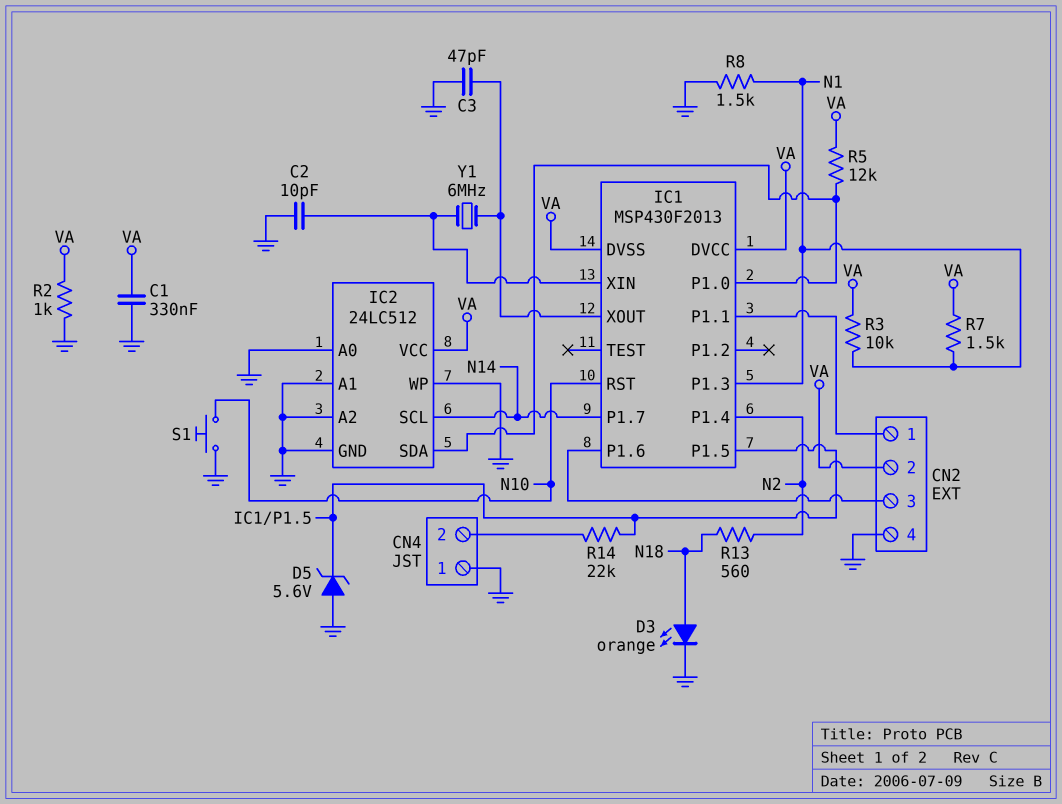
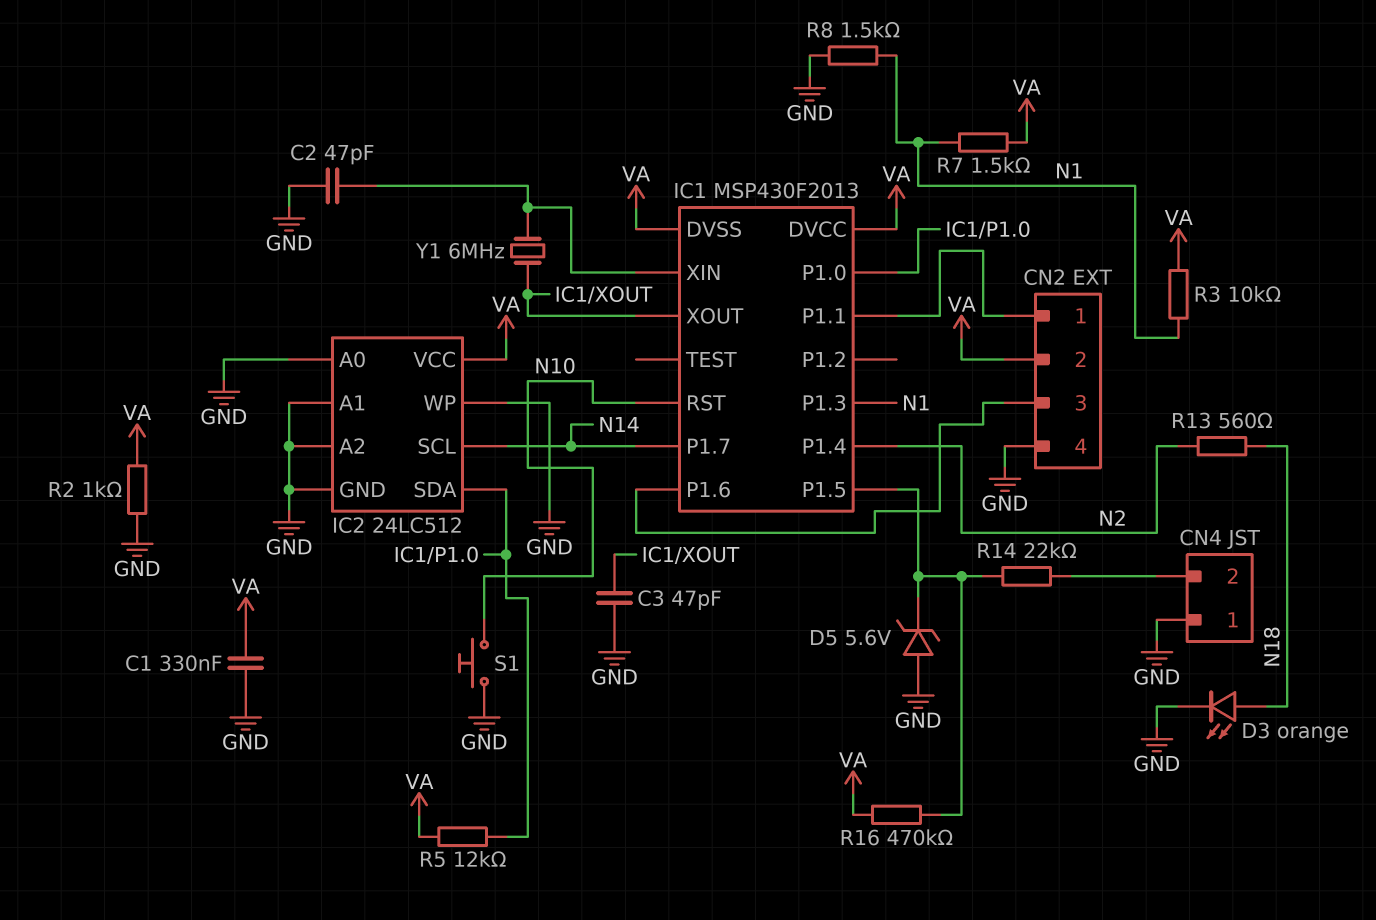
C2: 10pF (GND, IC1/XIN) -> 47pF (GND, IC1/XIN)
R16: none -> 470k (IC1/P1.5, VA)

